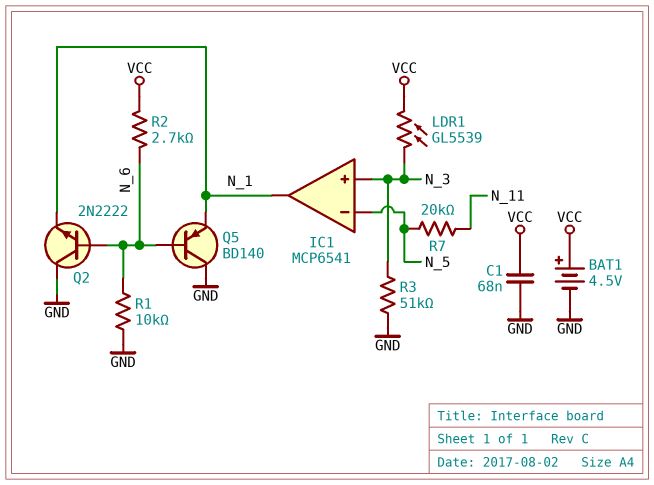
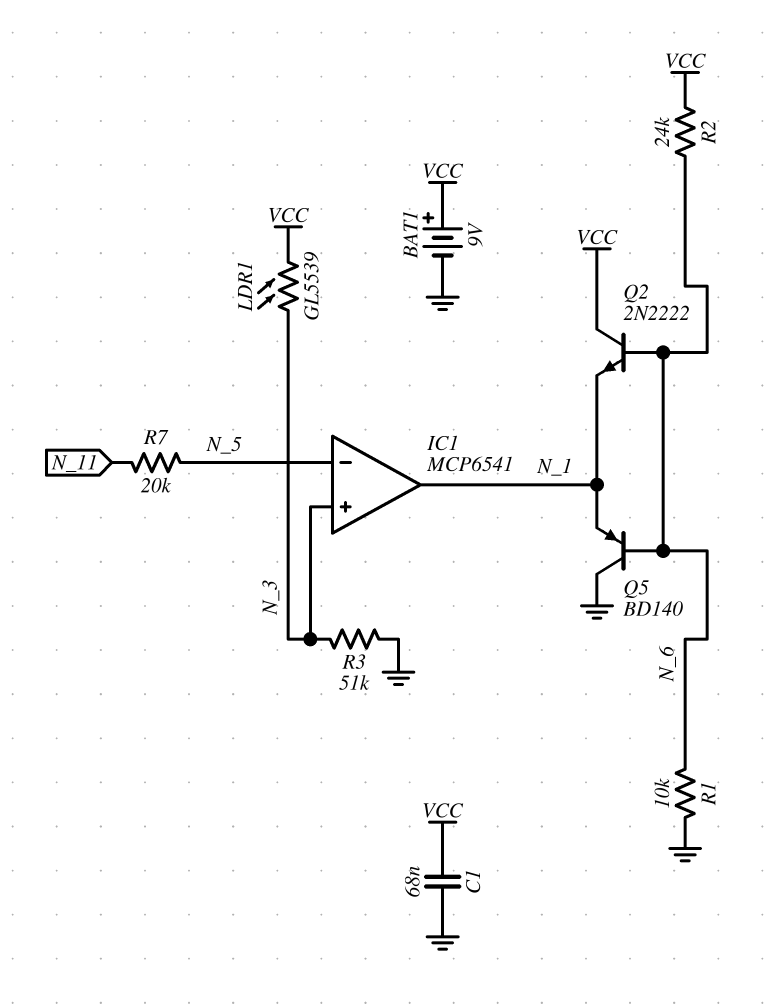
BAT1: 4.5V (plus VCC, minus GND) -> 9V (plus VCC, minus GND)
Q2: NPN 2N2222 (B N_6, C GND, E N_1) -> NPN 2N2222 (B N_6, C VCC, E N_1)
R2: 2.7k (N_6, VCC) -> 24k (N_6, VCC)

